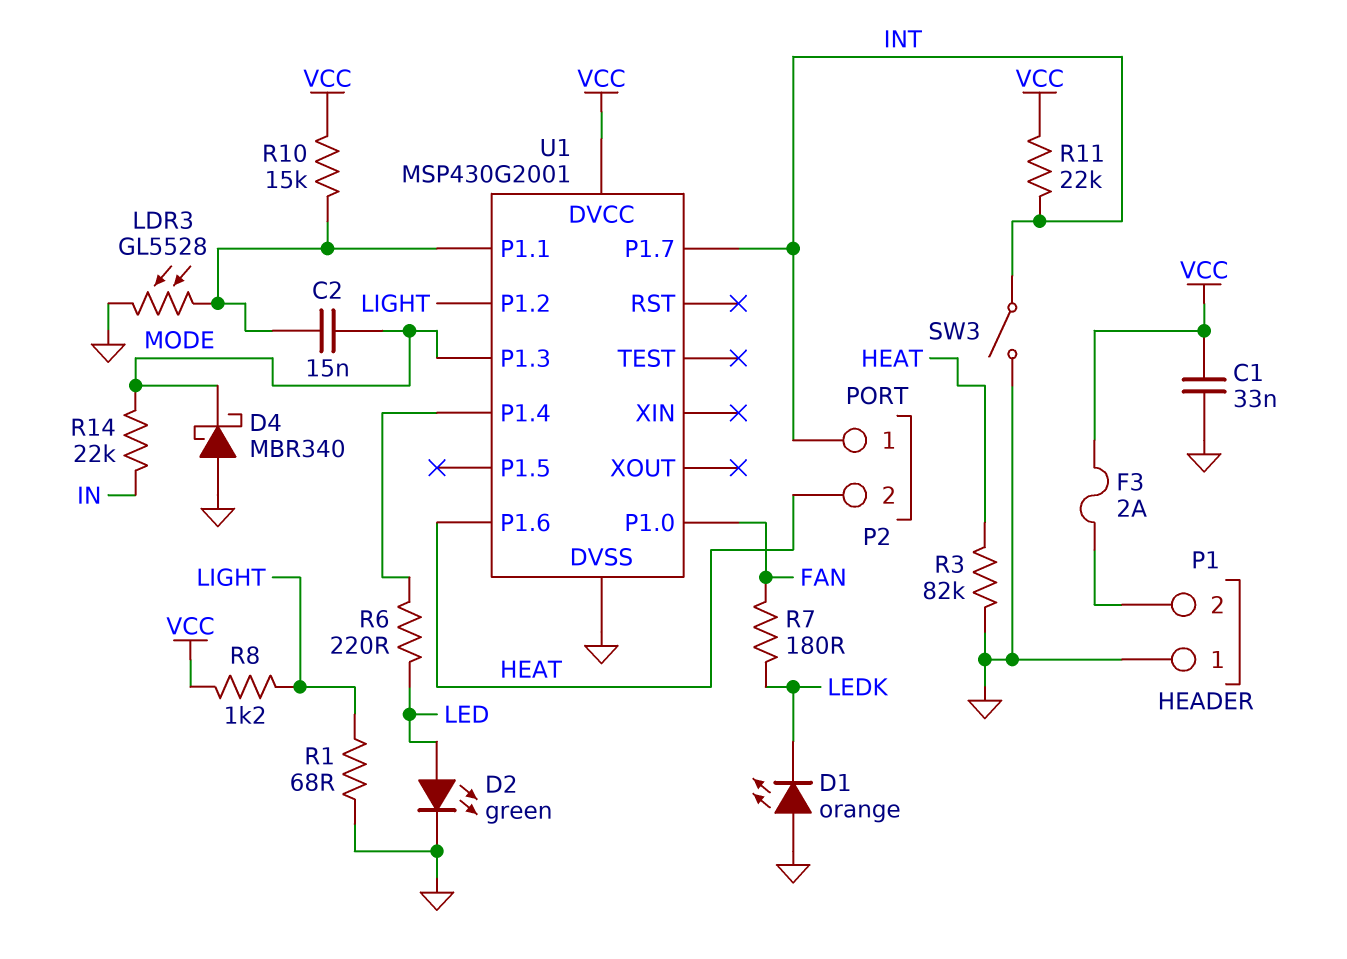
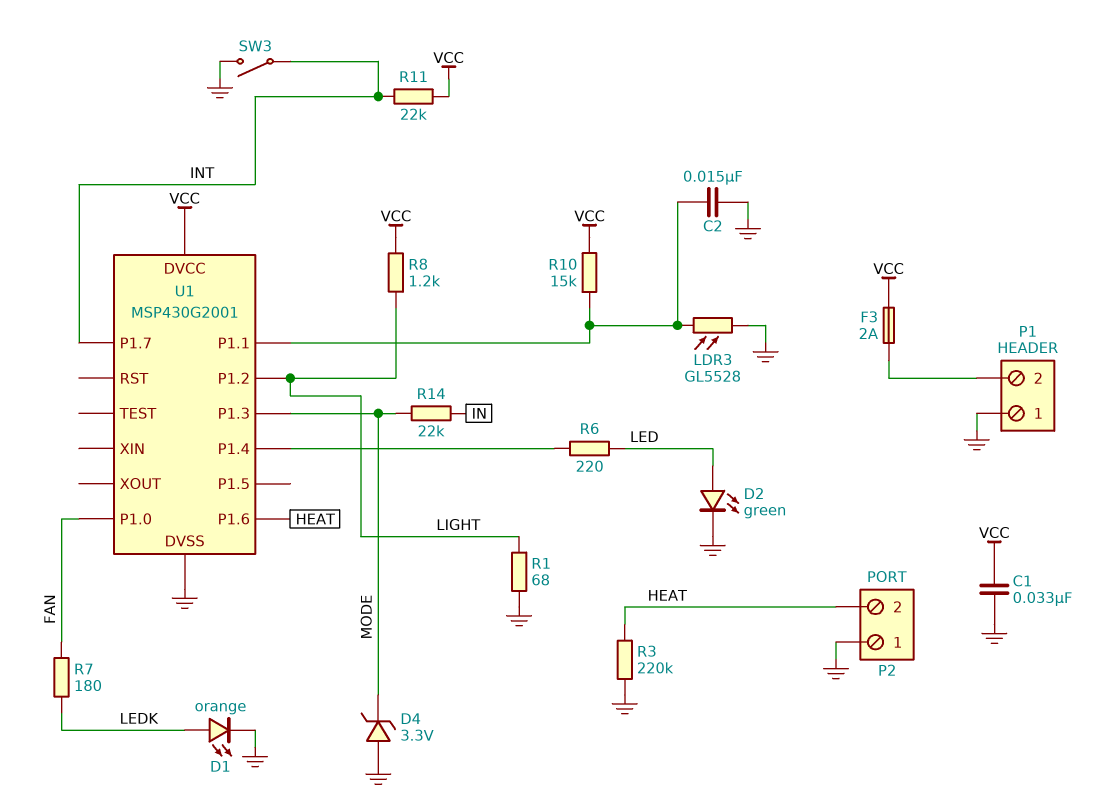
C2: 15nF (MODE, U1/P1.1) -> 15nF (GND, U1/P1.1)
D1: LED orange (A GND, K LEDK) -> LED orange (A LEDK, K GND)
D4: schottky MBR340 (A GND, K MODE) -> zener 3.3V (A GND, K MODE)
P2 pin 1: INT -> GND
R3: 82k (GND, HEAT) -> 220k (GND, HEAT)

